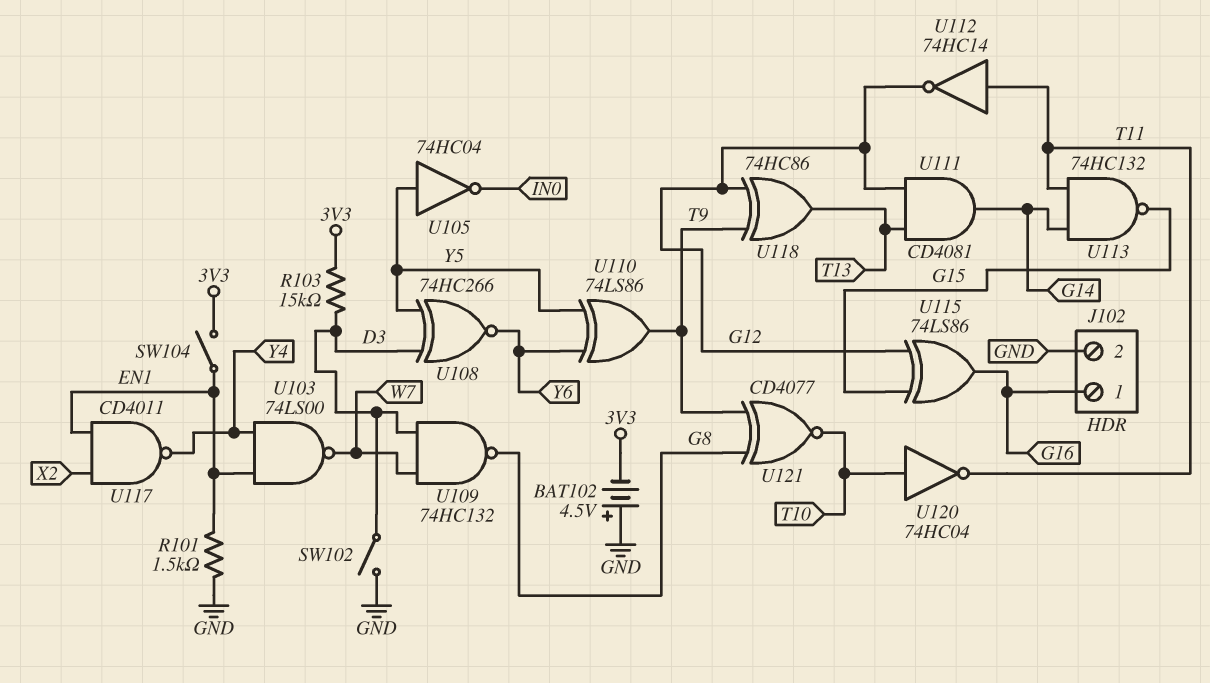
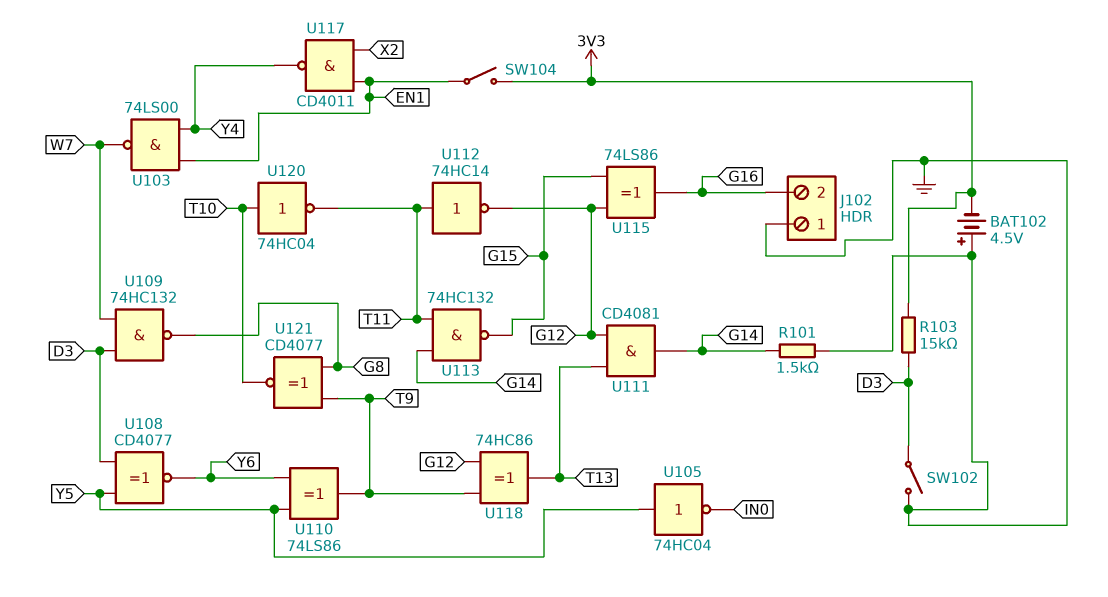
J102 pin 1: G16 -> GND
J102 pin 2: GND -> G16
R101: 1.5k (EN1, GND) -> 1.5k (G14, GND)
U108: XNOR 74HC266 (in D3, in Y5, out Y6) -> XNOR CD4077 (in D3, in Y5, out Y6)

